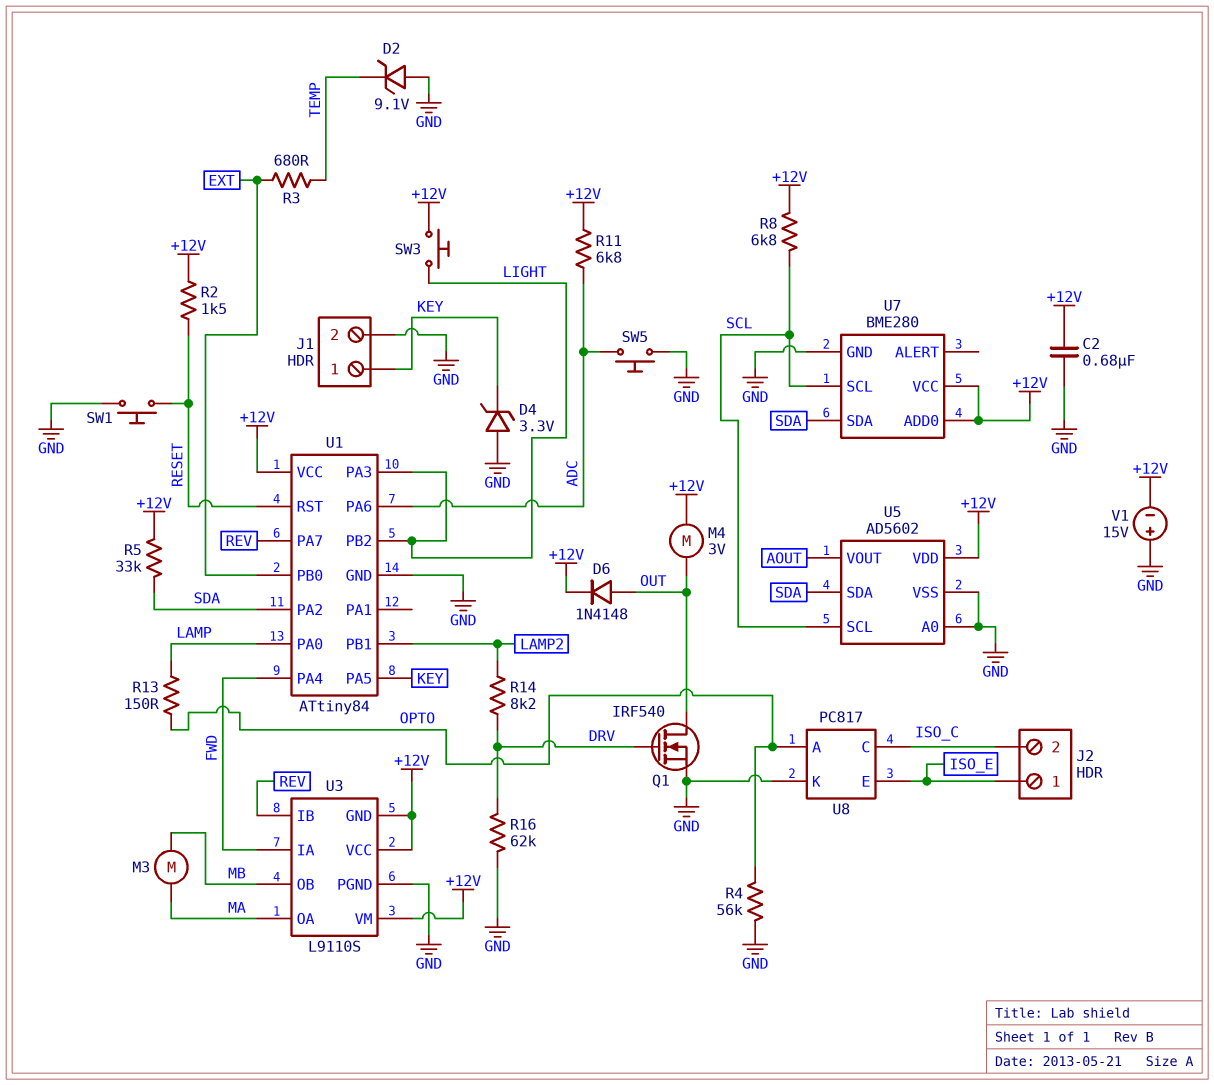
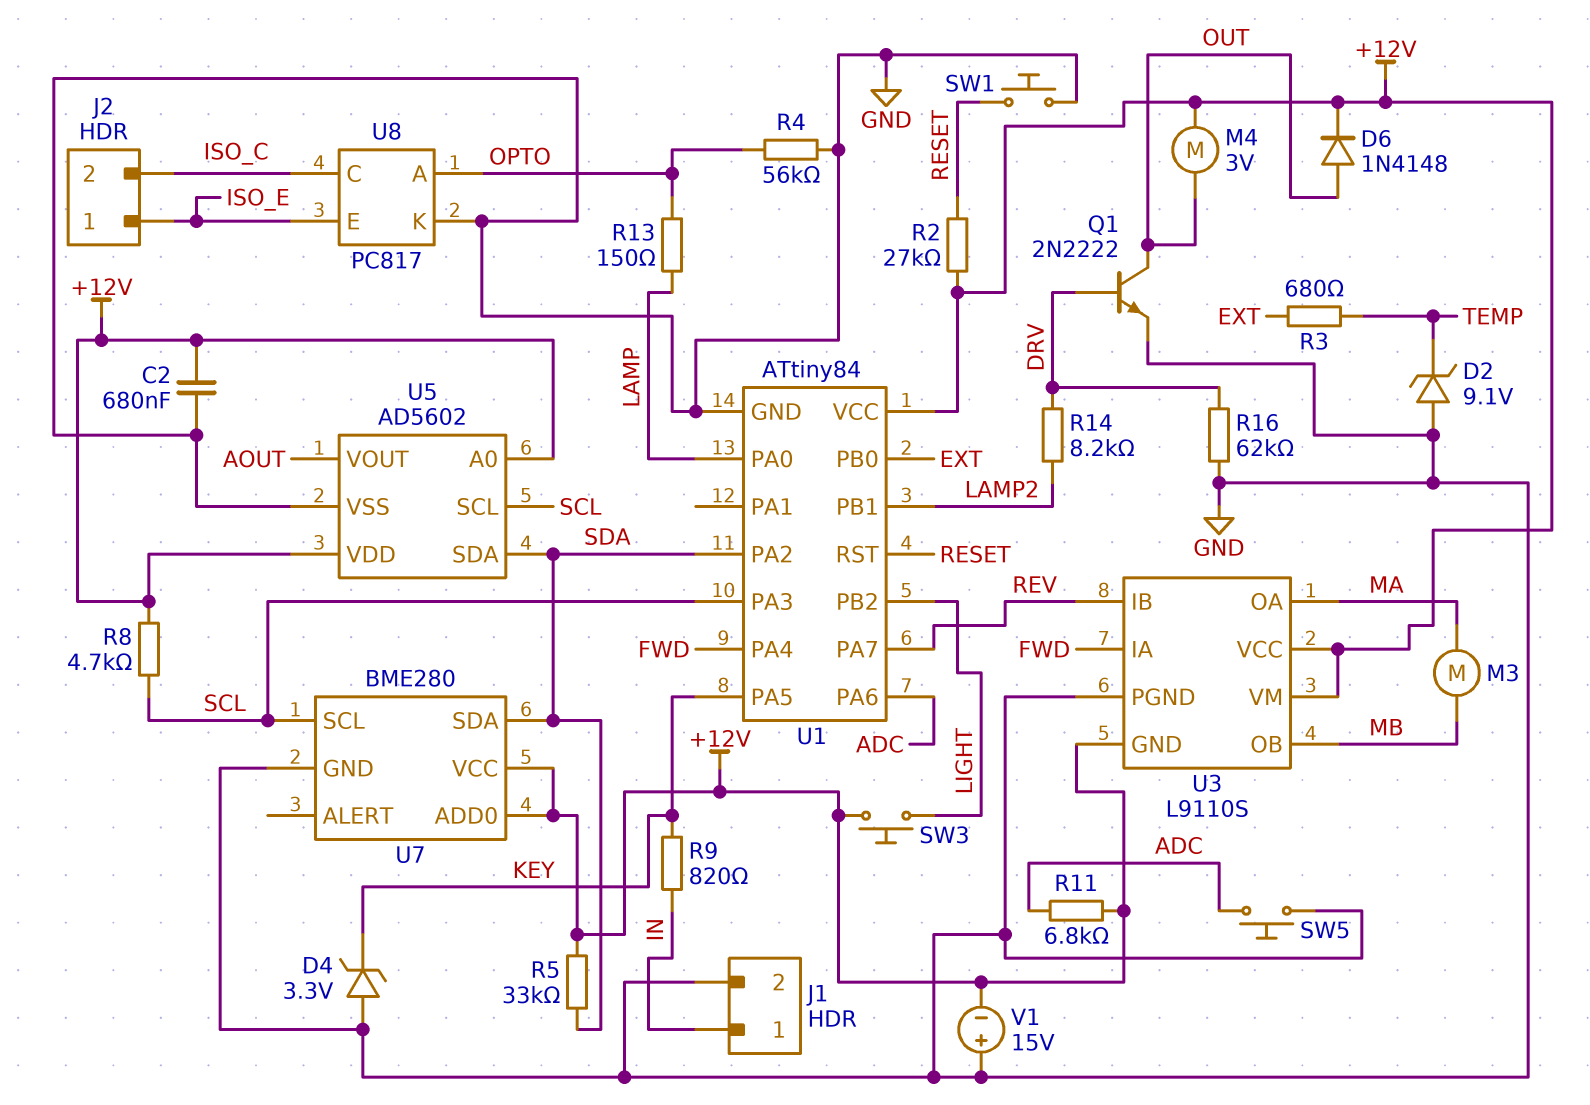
J1 pin 1: KEY -> IN
Q1: NMOS IRF540 (G DRV, D OUT, S GND) -> NPN 2N2222 (B DRV, C OUT, E GND)
R2: 1.5k (+12V, RESET) -> 27k (+12V, RESET)
R8: 6.8k (+12V, SCL) -> 4.7k (+12V, SCL)
R9: none -> 820 (IN, KEY)
U1 pin PA3: LIGHT -> SCL
U5 pin A0: GND -> +12V

